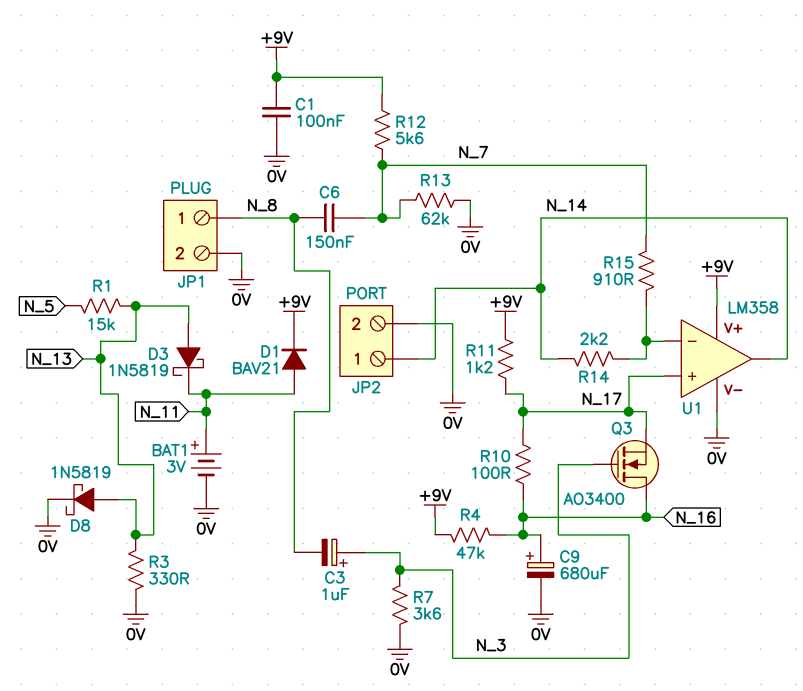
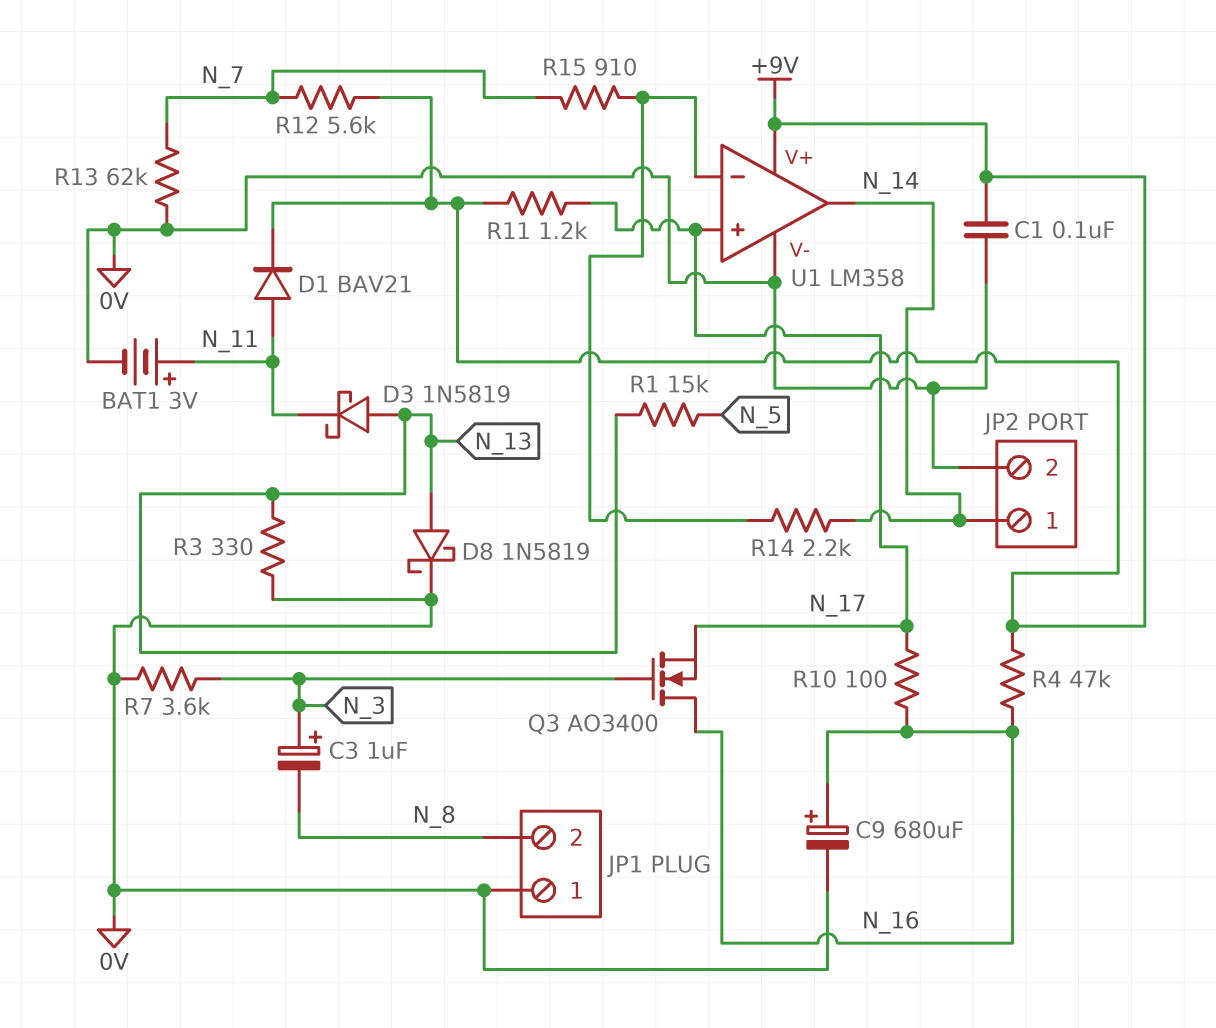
C6: 150nF (N_7, N_8) -> none
JP1 pin 1: N_8 -> 0V
JP1 pin 2: 0V -> N_8

